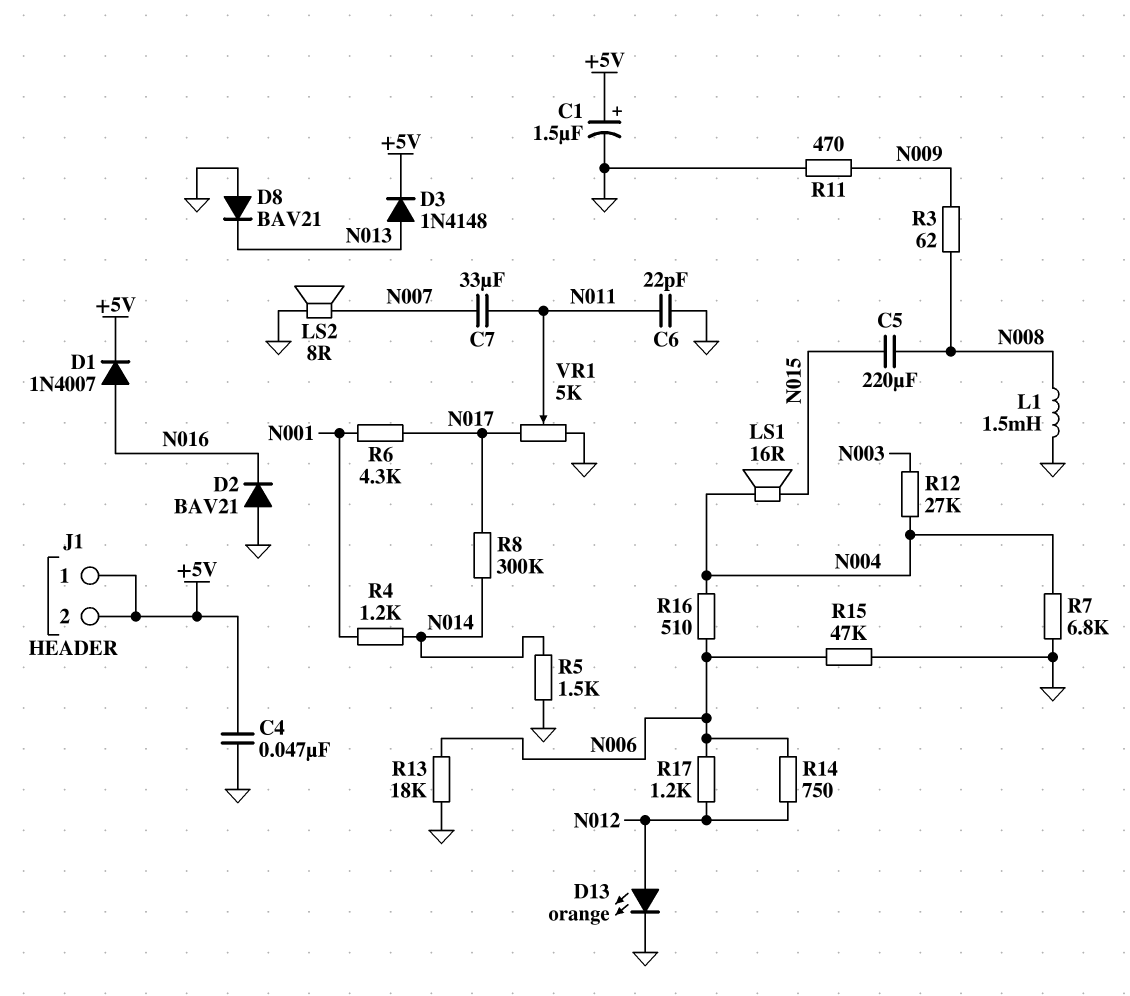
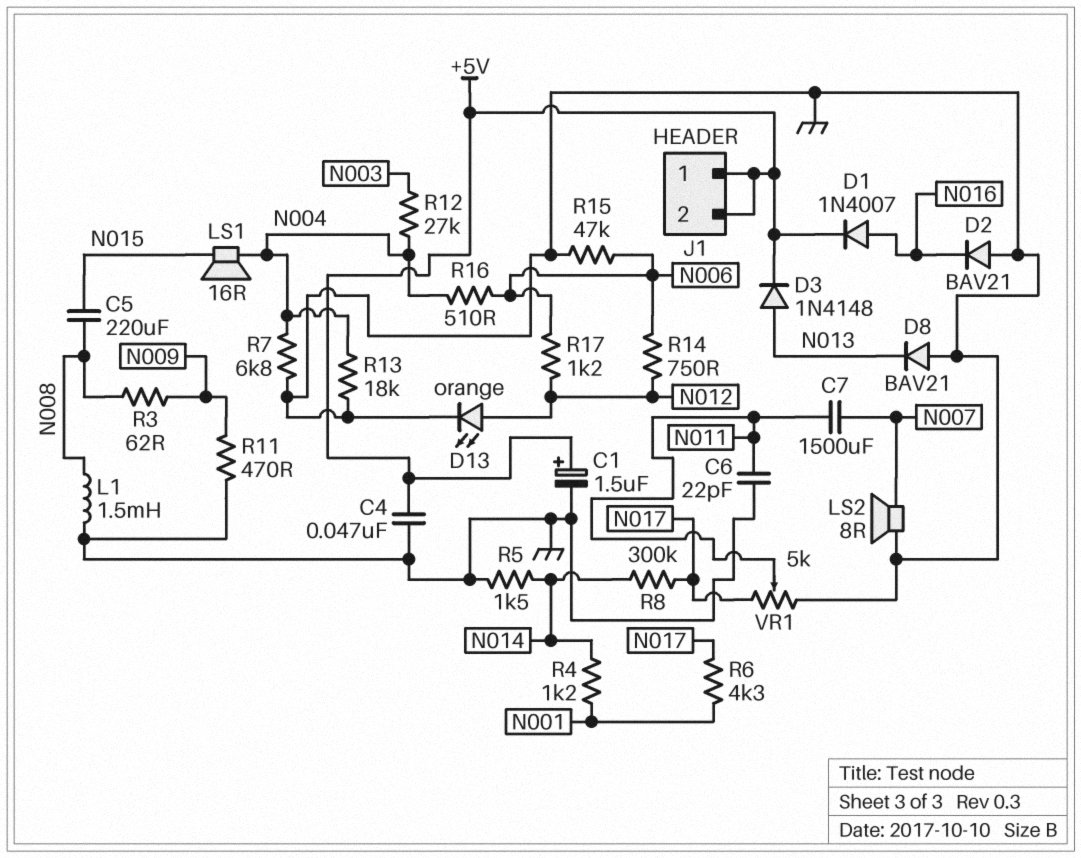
C7: 33uF (N007, N011) -> 1500uF (N007, N011)
R13: 18k (GND, N006) -> 18k (GND, N004)

